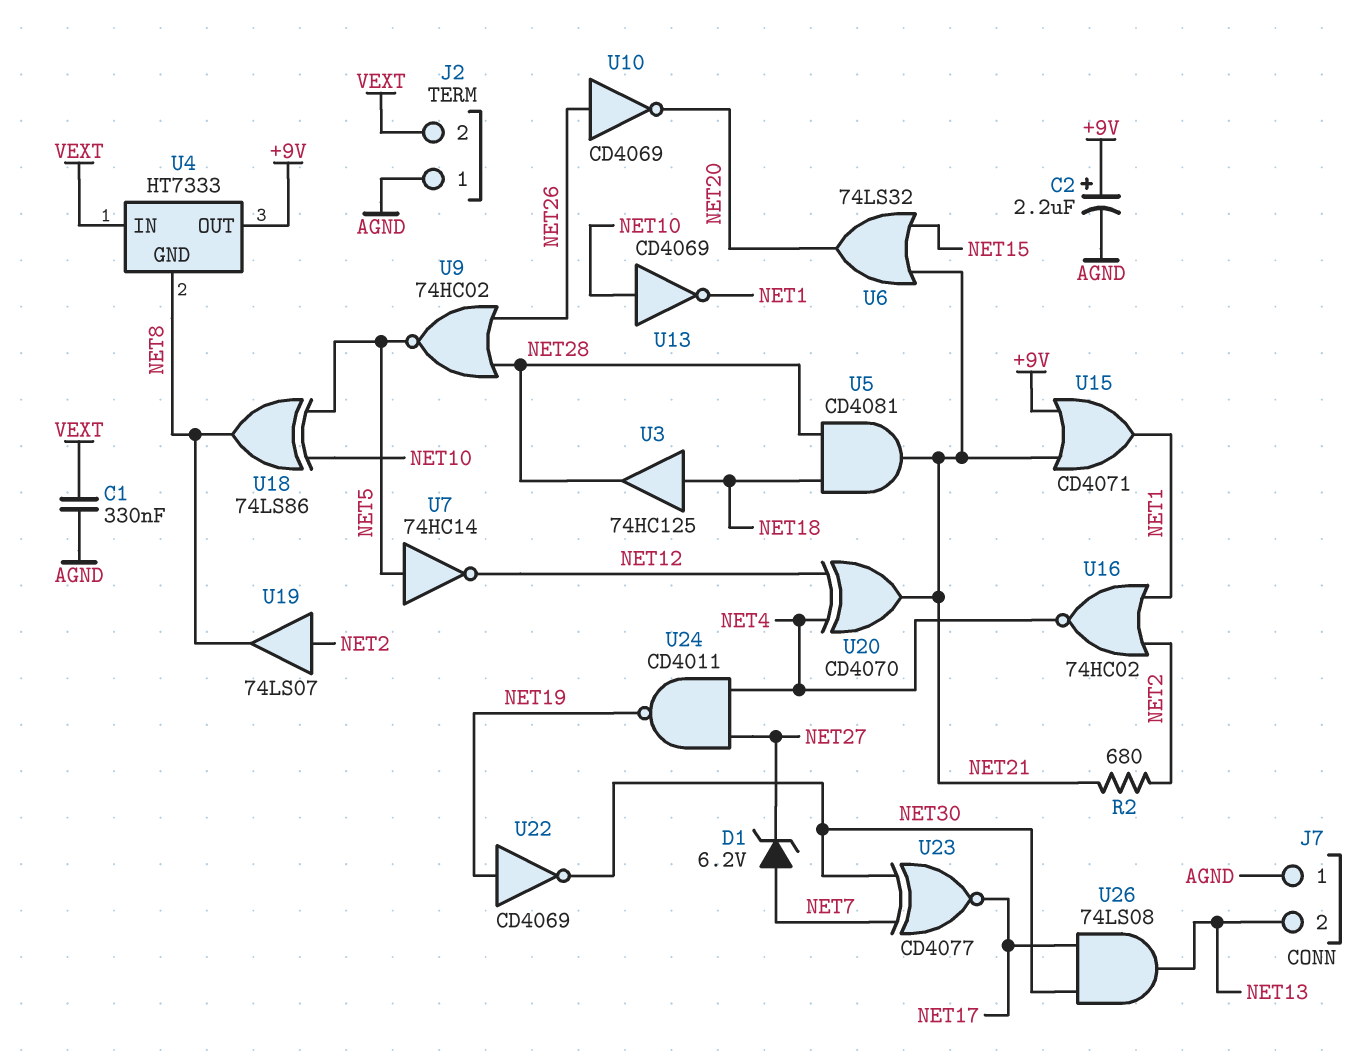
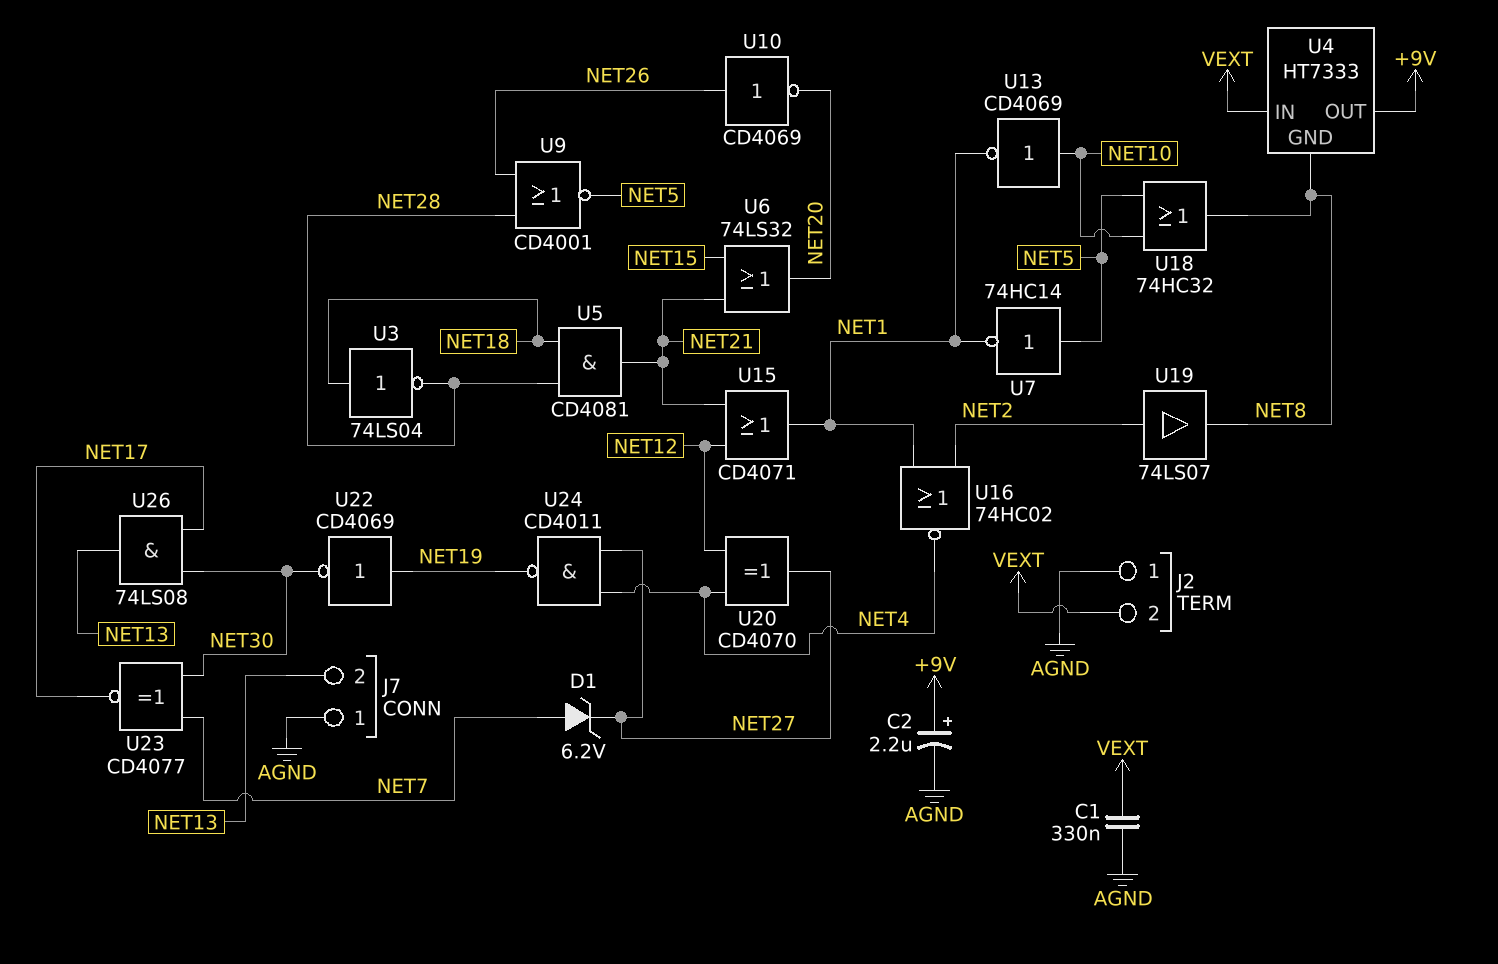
R2: 680 (NET2, NET21) -> none
U3: buffer 74HC125 (in NET18, out NET28) -> NOT 74LS04 (in NET18, out NET28)
U7: NOT 74HC14 (in NET5, out NET12) -> NOT 74HC14 (in NET5, out NET1)
U9: NOR 74HC02 (in NET26, in NET28, out NET5) -> NOR CD4001 (in NET26, in NET28, out NET5)
U15: OR CD4071 (in +9V, in NET21, out NET1) -> OR CD4071 (in NET12, in NET21, out NET1)
U18: XOR 74LS86 (in NET5, in NET10, out NET8) -> OR 74HC32 (in NET5, in NET10, out NET8)
U20: XOR CD4070 (in NET4, in NET12, out NET21) -> XOR CD4070 (in NET4, in NET12, out NET27)

